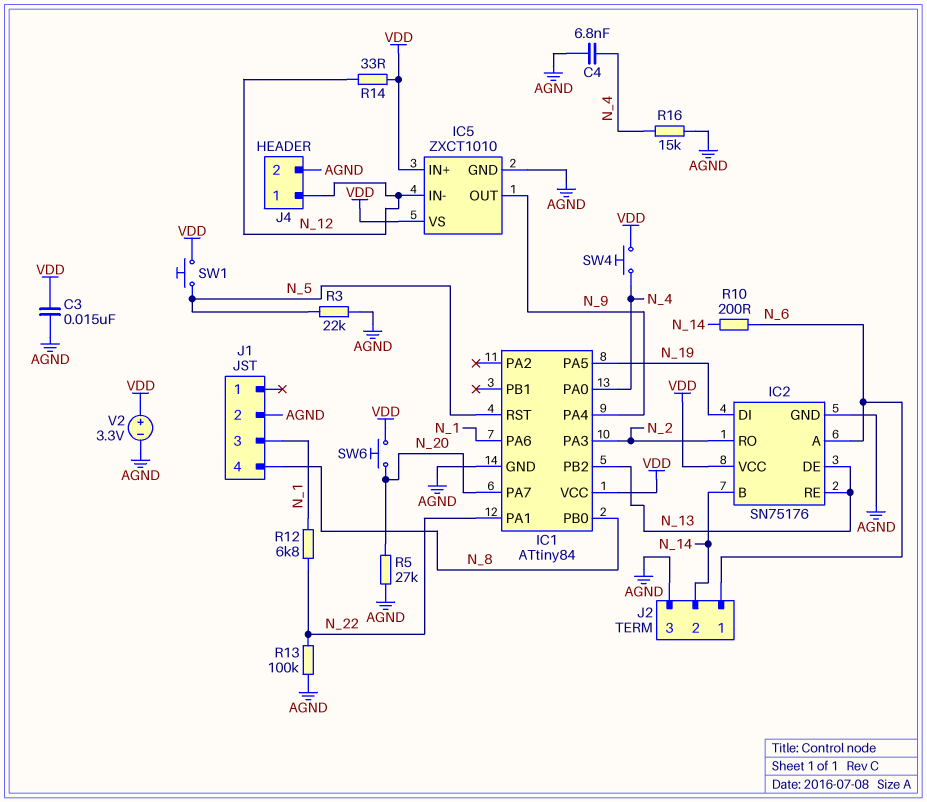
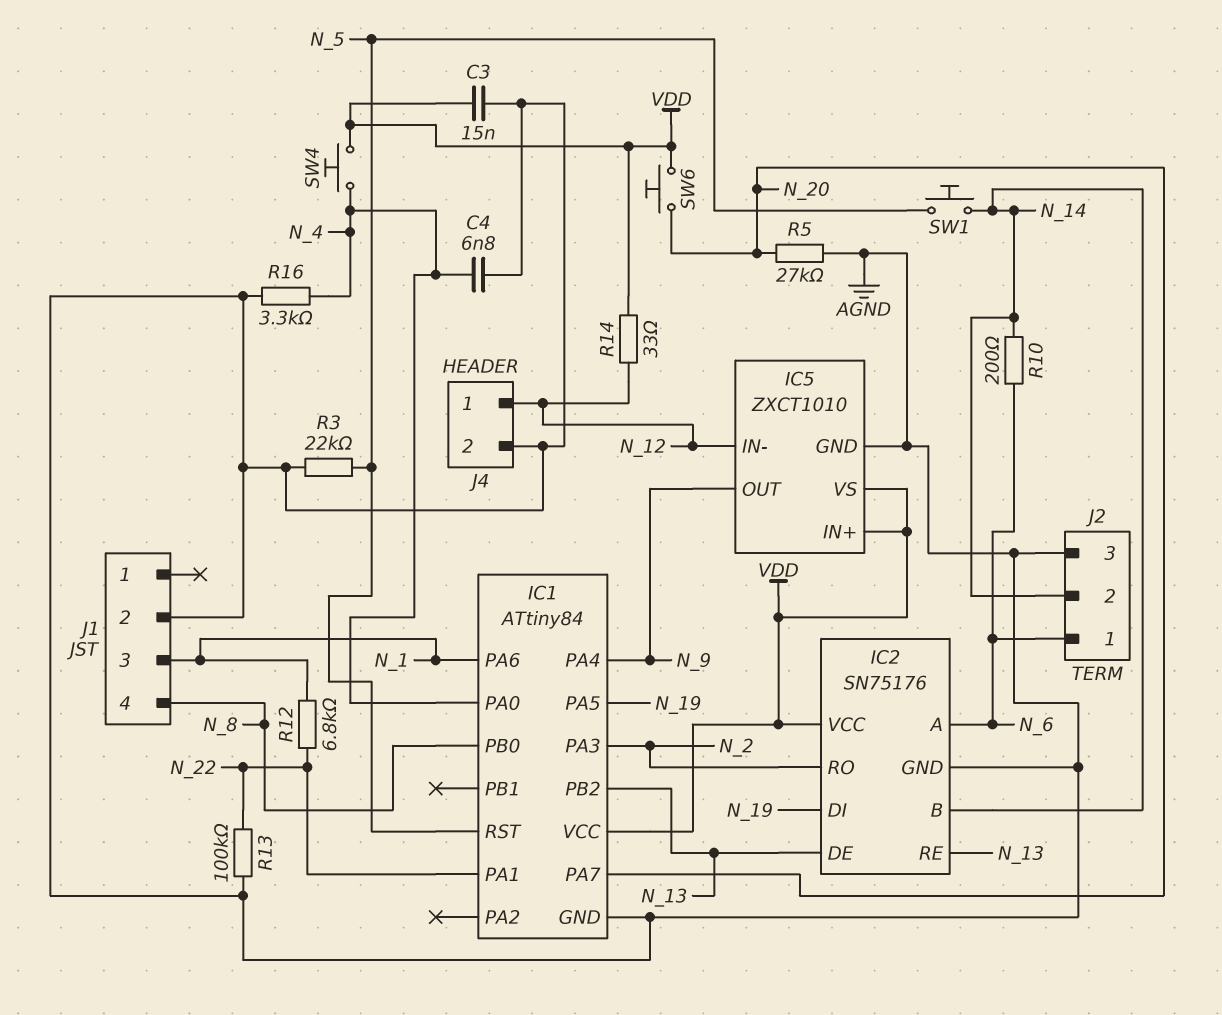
R16: 15k (AGND, N_4) -> 3.3k (AGND, N_4)
SW1: button (N_5, VDD) -> button (N_5, N_14)
V2: 3.3V (plus VDD, minus AGND) -> none

